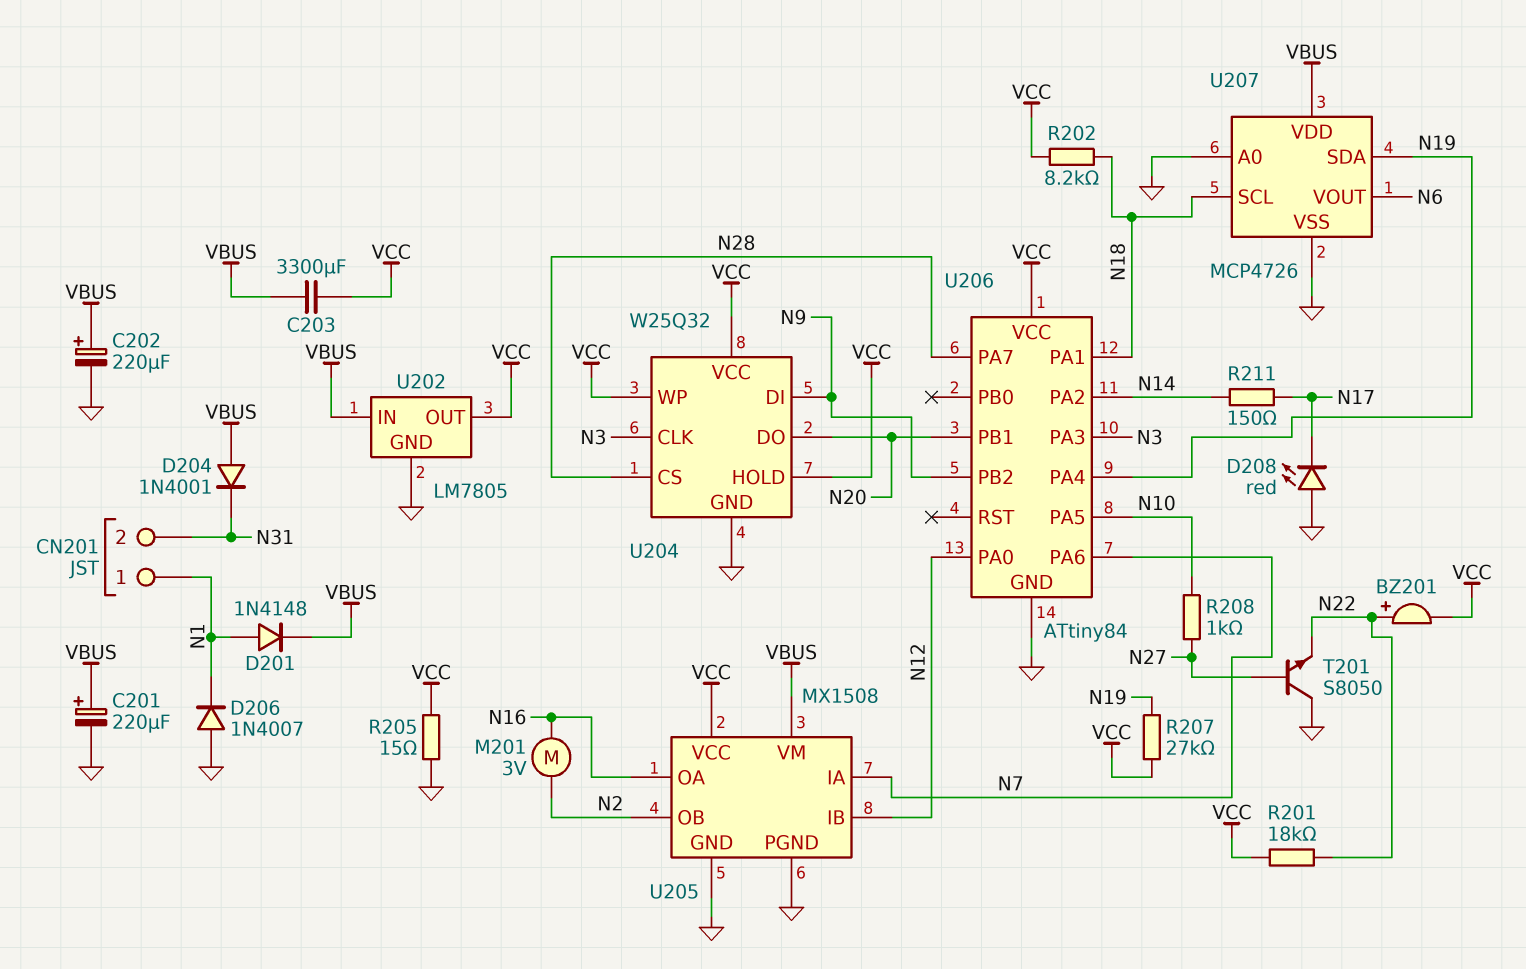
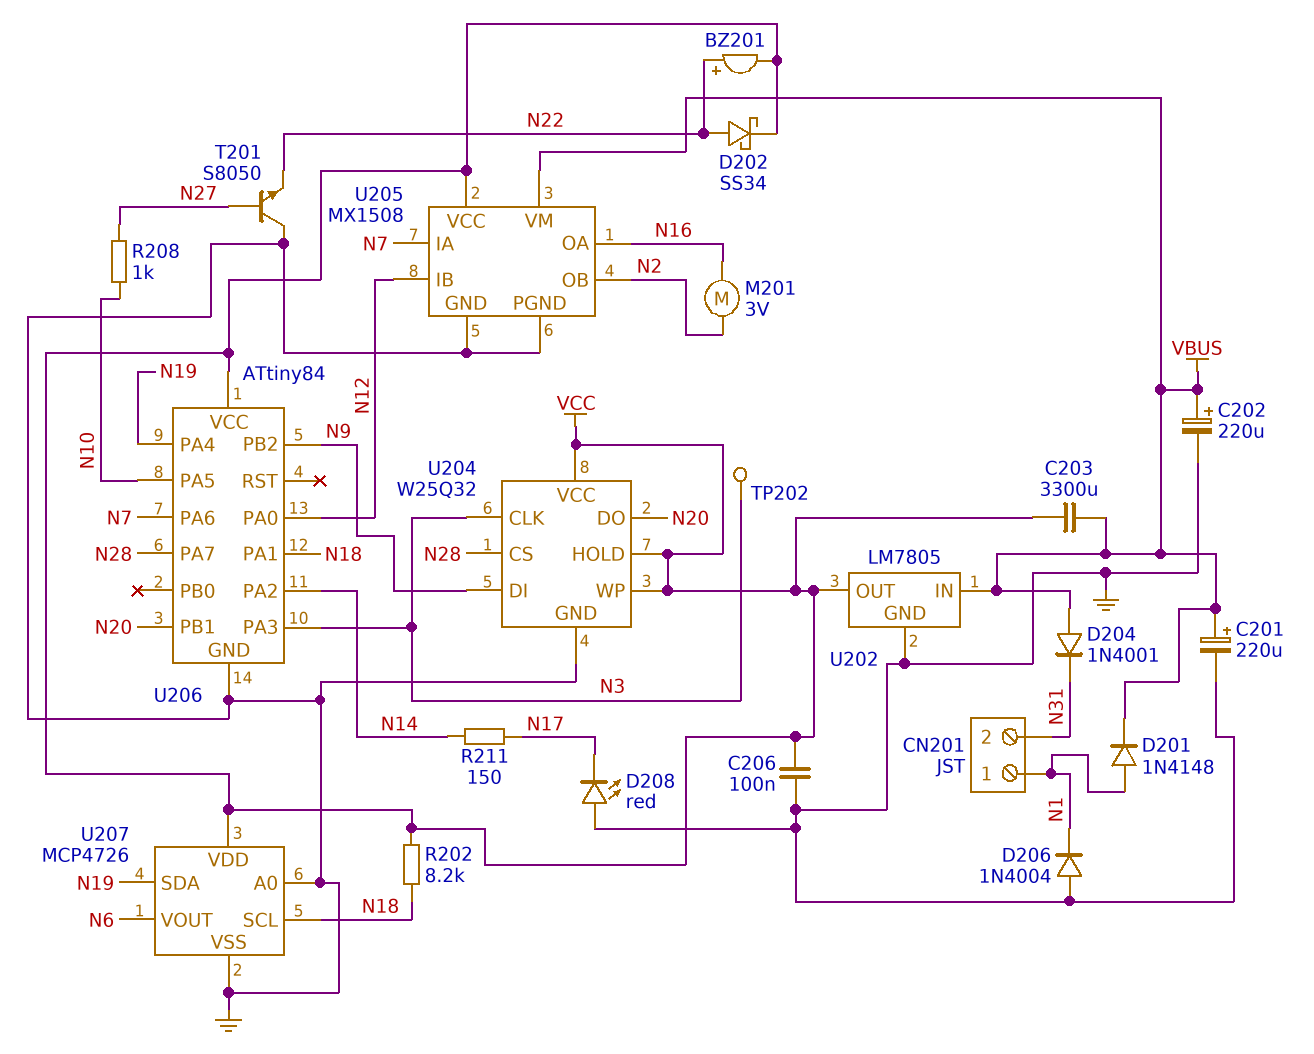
C206: none -> 100nF (GND, VCC)
D202: none -> schottky SS34 (A N22, K VCC)
D206: diode 1N4007 (A GND, K N1) -> diode 1N4004 (A GND, K N1)
R201: 18k (N22, VCC) -> none
R205: 15 (GND, VCC) -> none
R207: 27k (N19, VCC) -> none
TP202: none -> test point (N3)
U207 pin VDD: VBUS -> VCC

